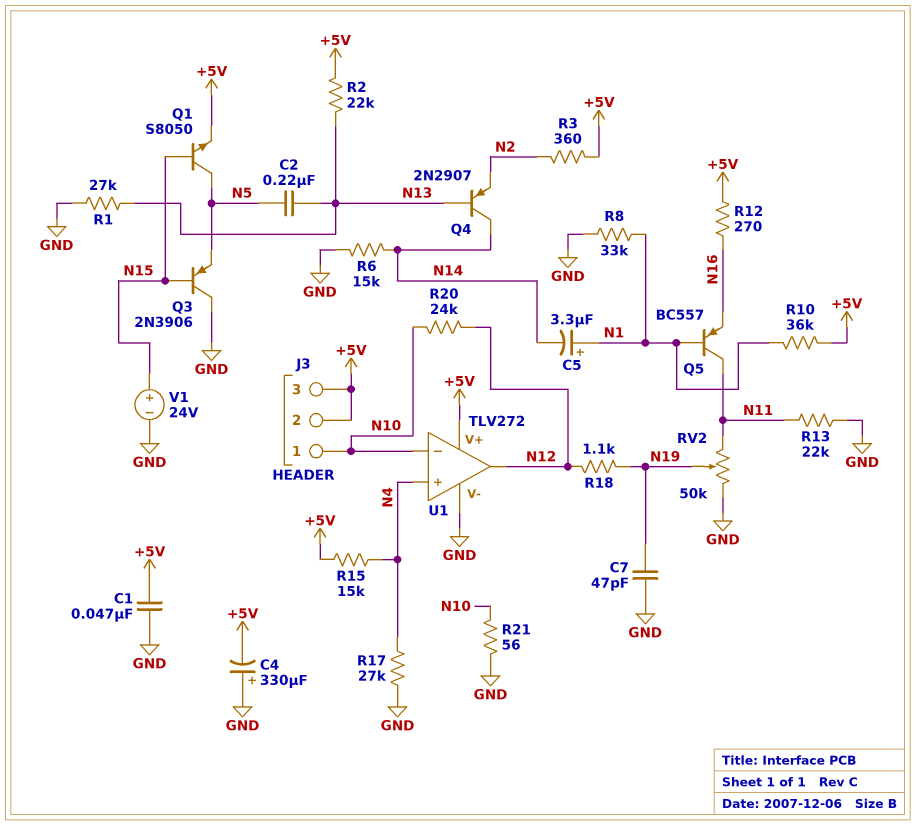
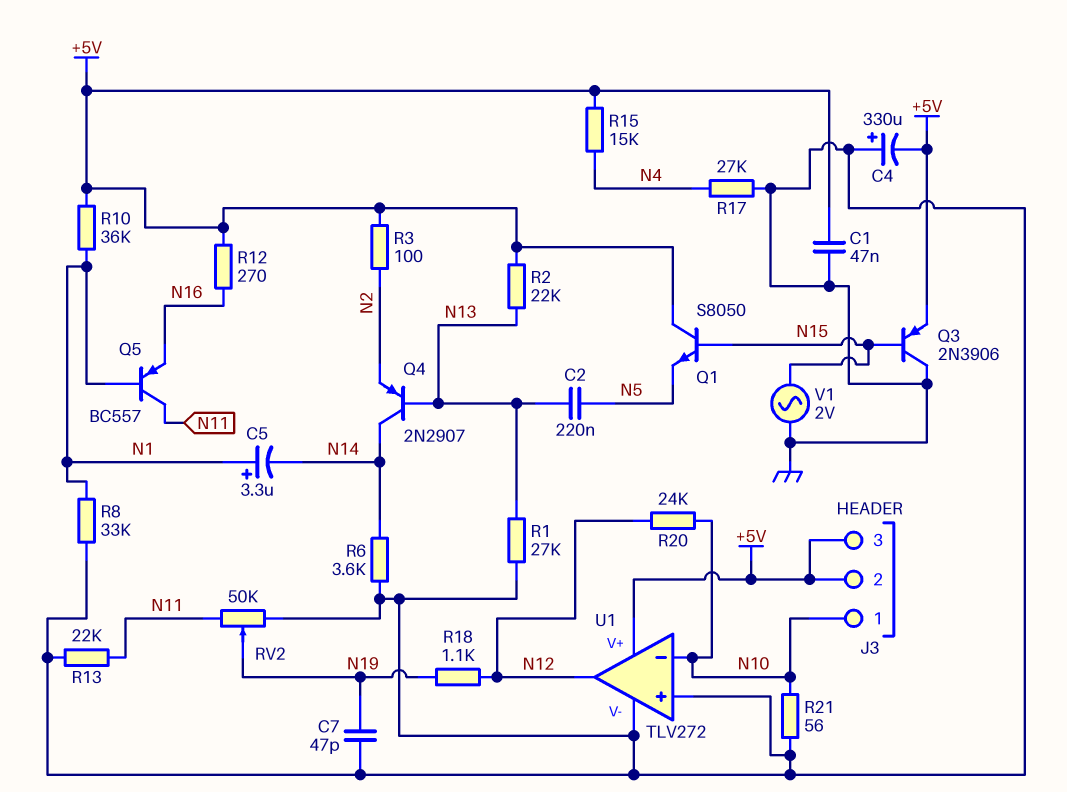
Q1: NPN S8050 (B N15, C N5, E +5V) -> NPN S8050 (B N15, C +5V, E N5)
Q3: PNP 2N3906 (B N15, C GND, E N5) -> PNP 2N3906 (B N15, C GND, E +5V)
R3: 360 (+5V, N2) -> 100 (+5V, N2)
R6: 15k (GND, N14) -> 3.6k (GND, N14)
U1 pin in+: N4 -> GND
V1: 24V (plus N15, minus GND) -> AC 2V (GND, N15)

